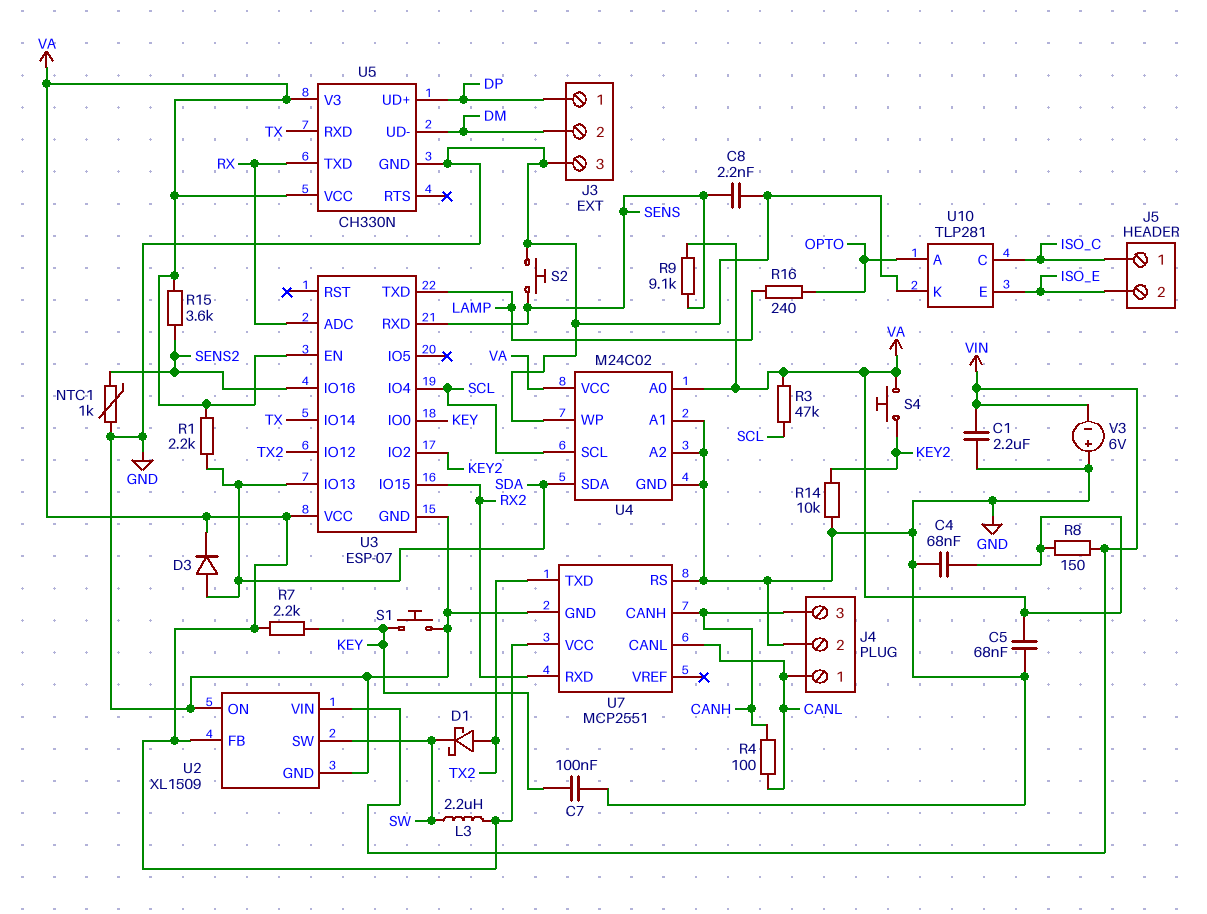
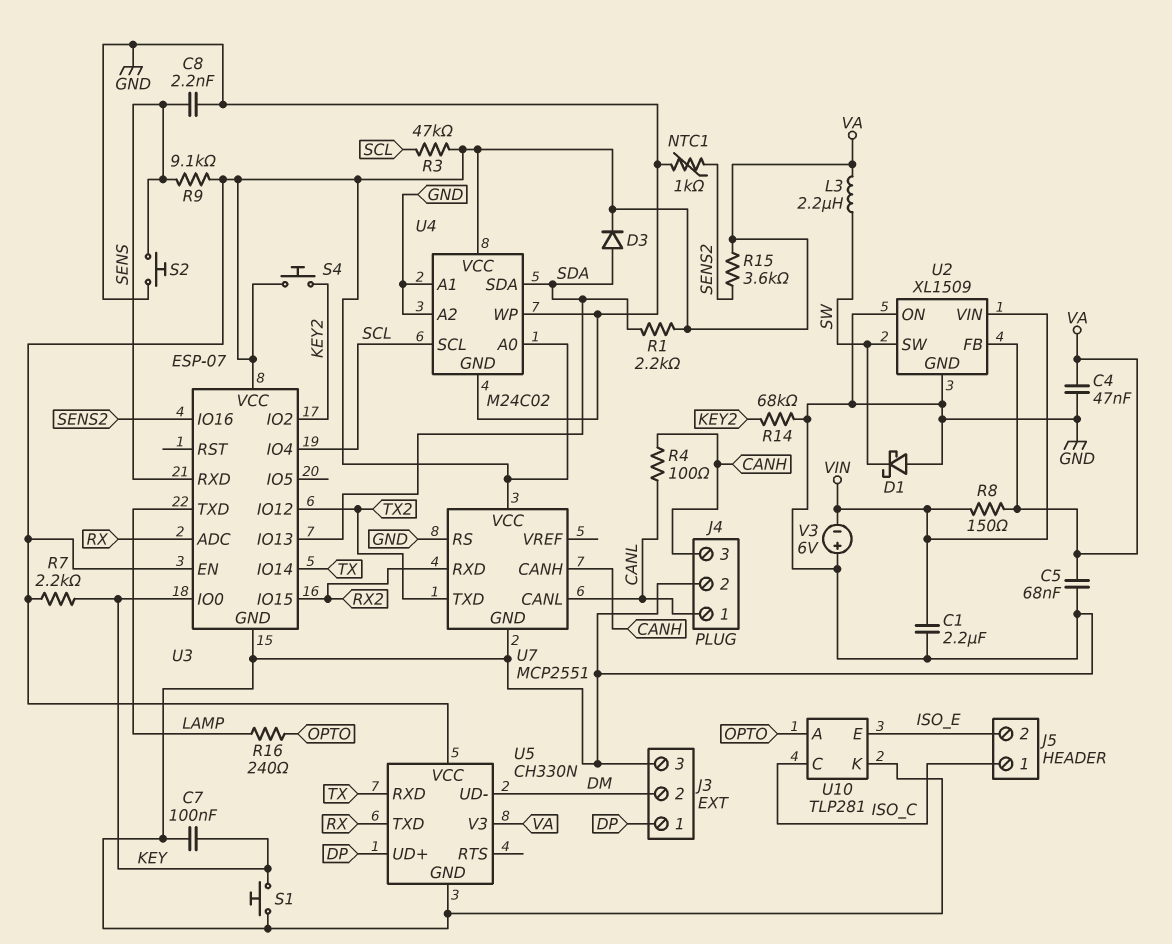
C4: 68nF (GND, VA) -> 47nF (GND, VA)
D1: schottky (A TX2, K SW) -> schottky (A GND, K SW)
R14: 10k (GND, KEY2) -> 68k (GND, KEY2)

